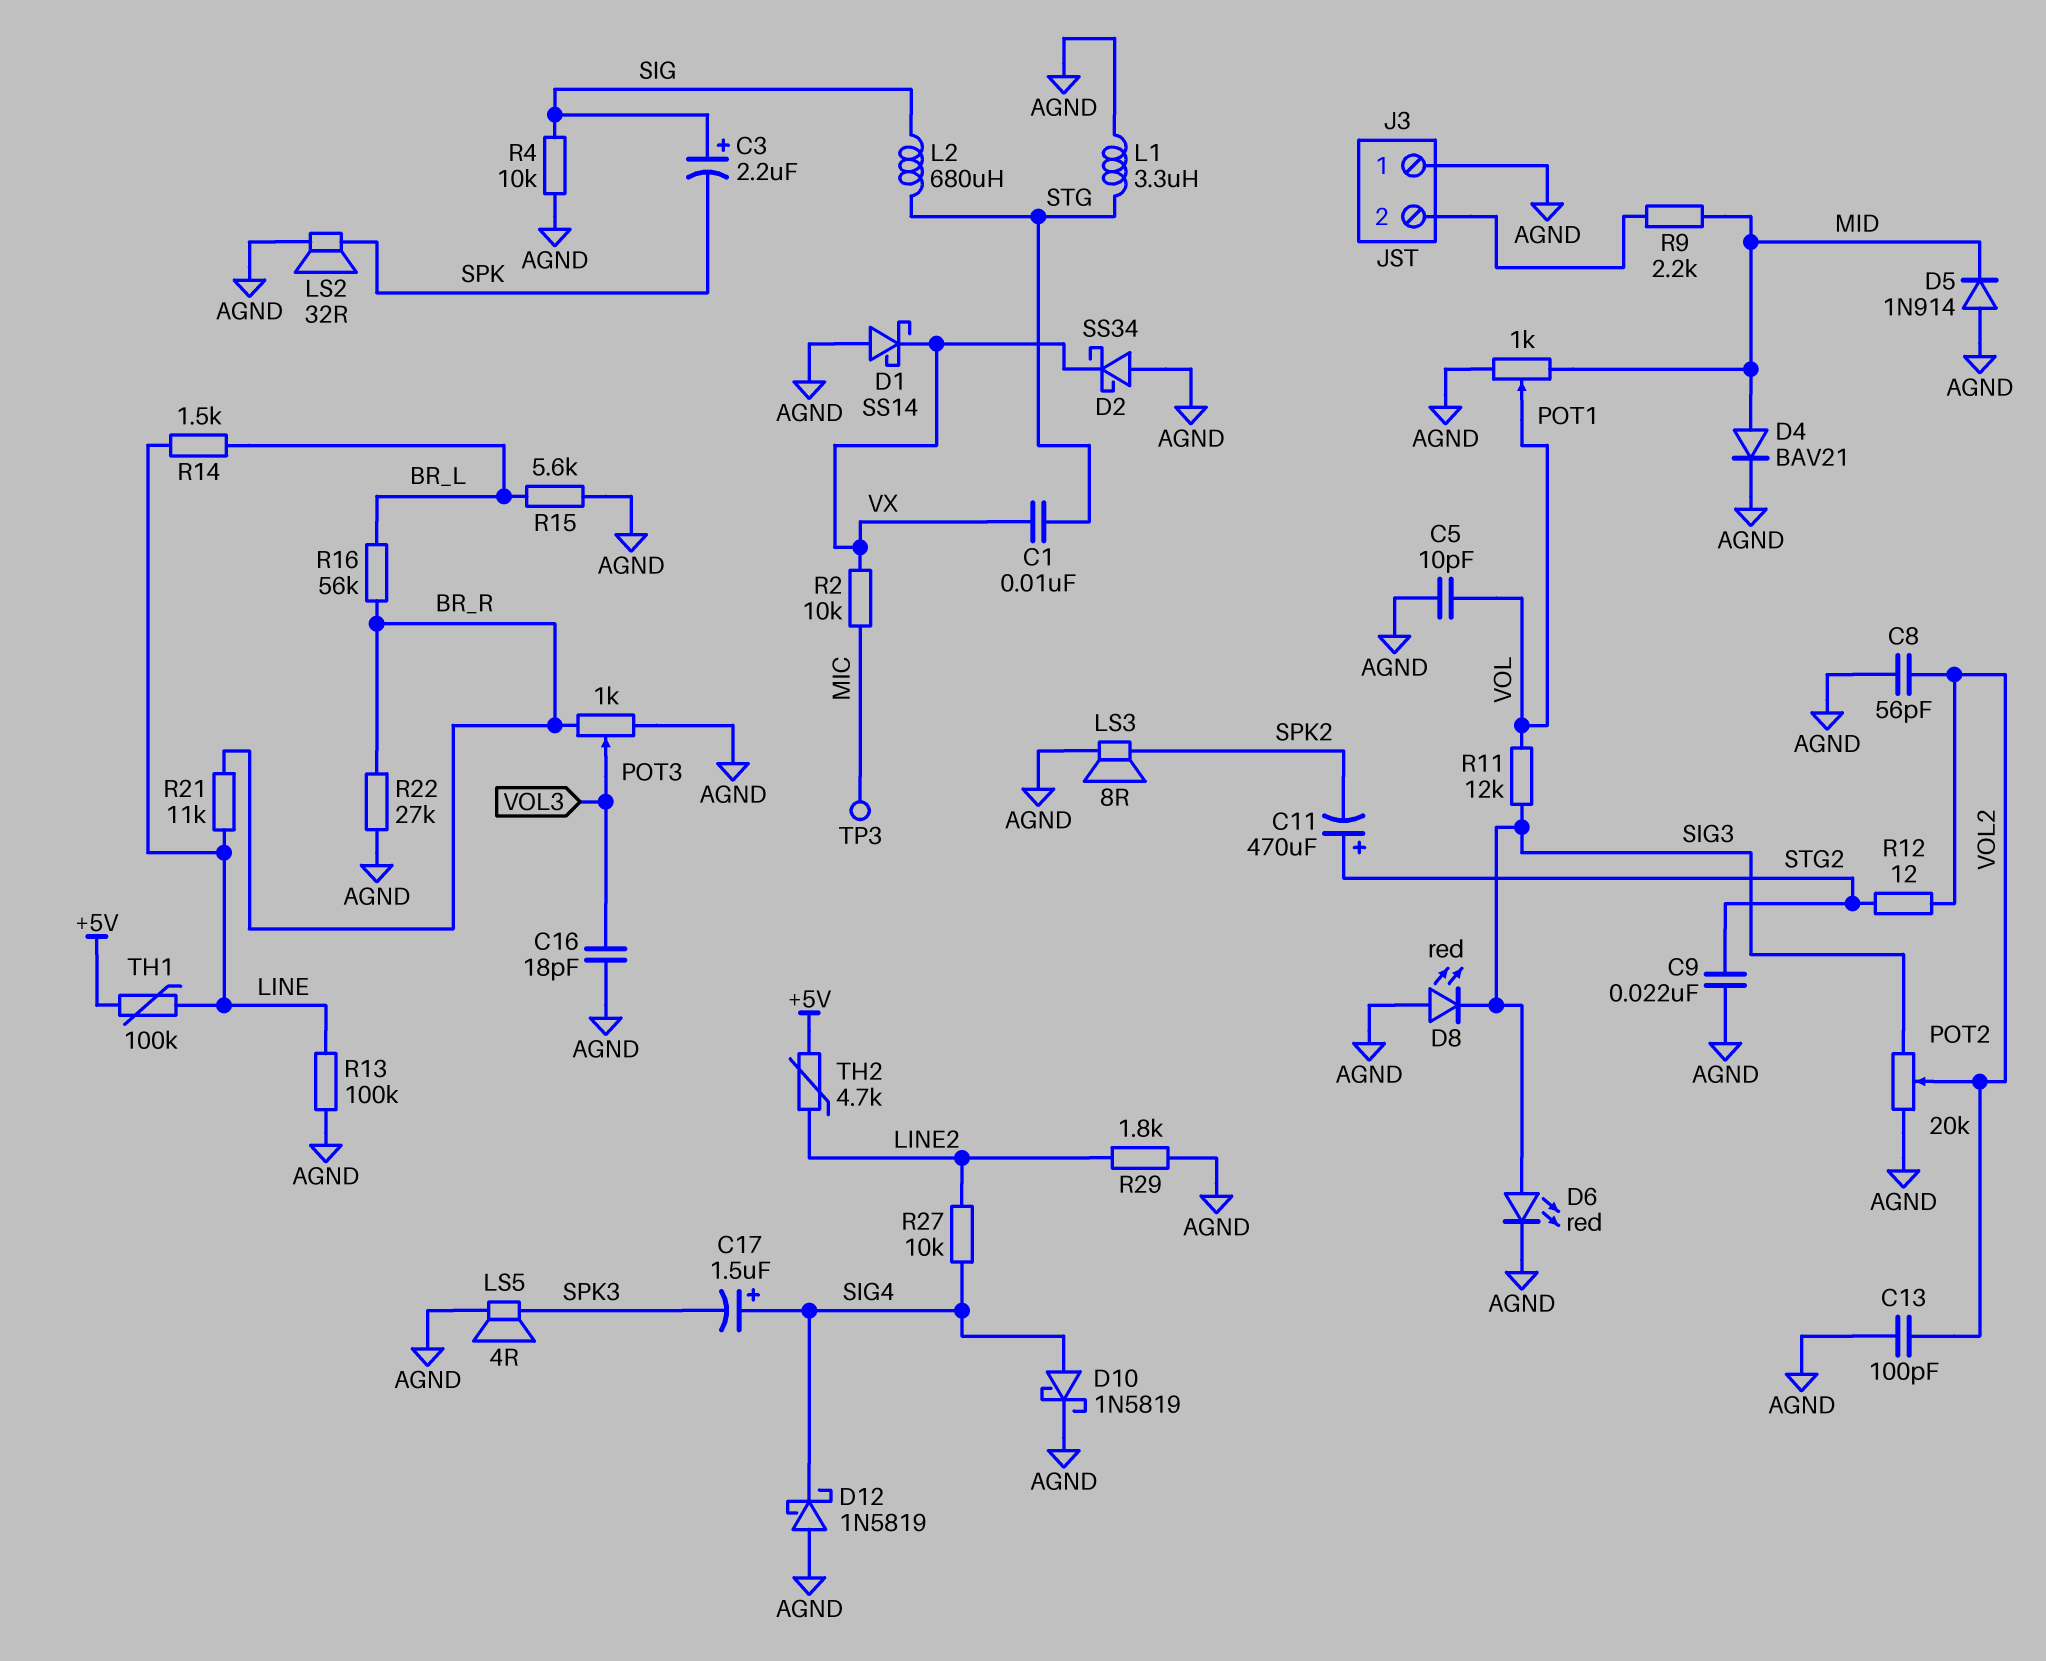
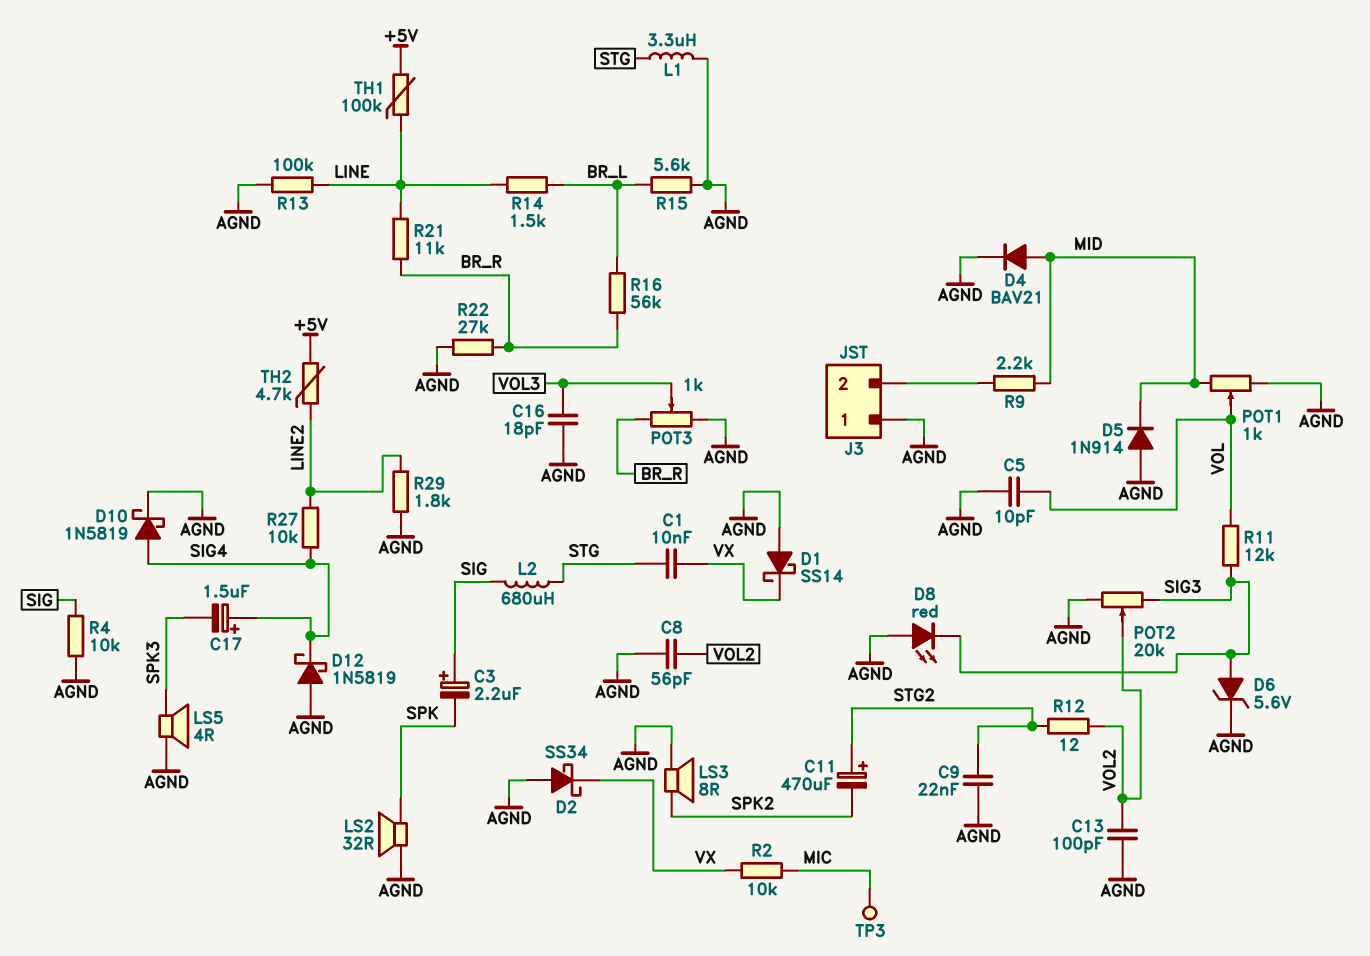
D6: LED red (A SIG3, K AGND) -> zener 5.6V (A SIG3, K AGND)

